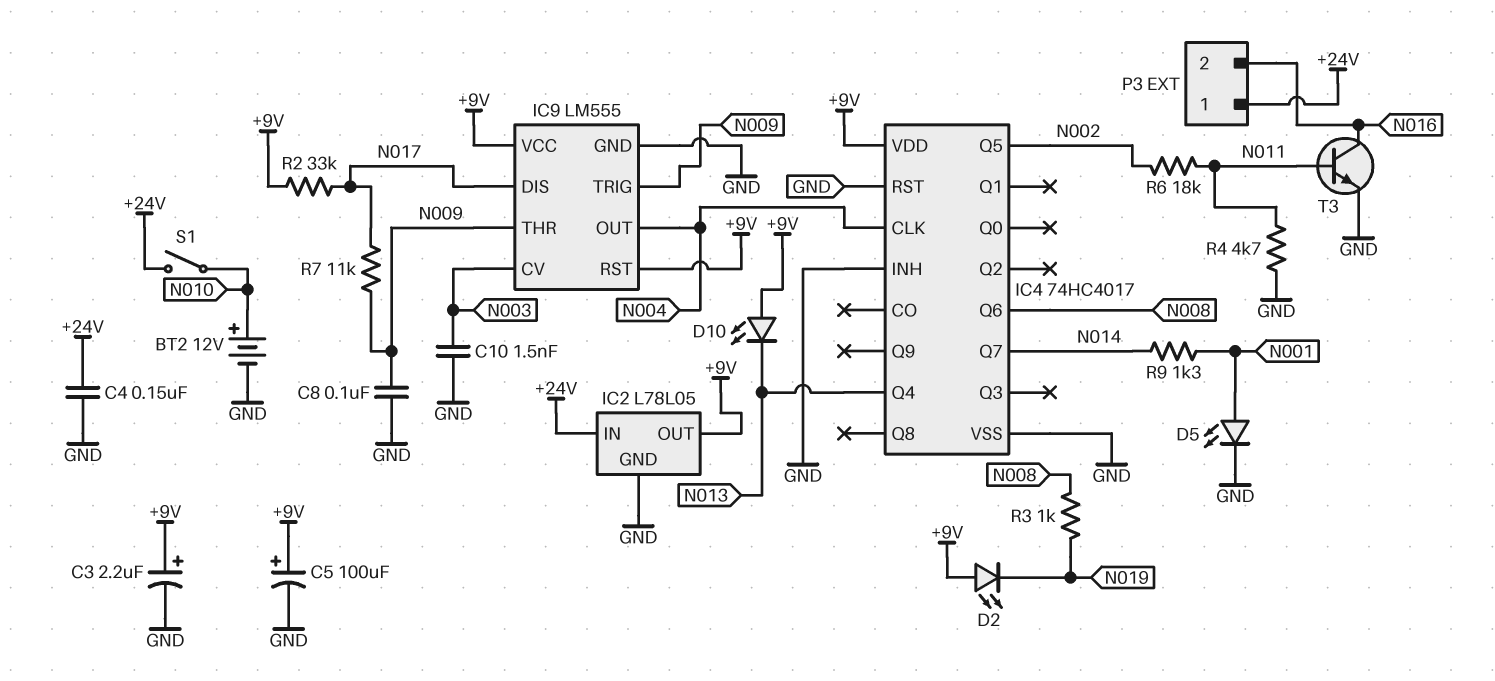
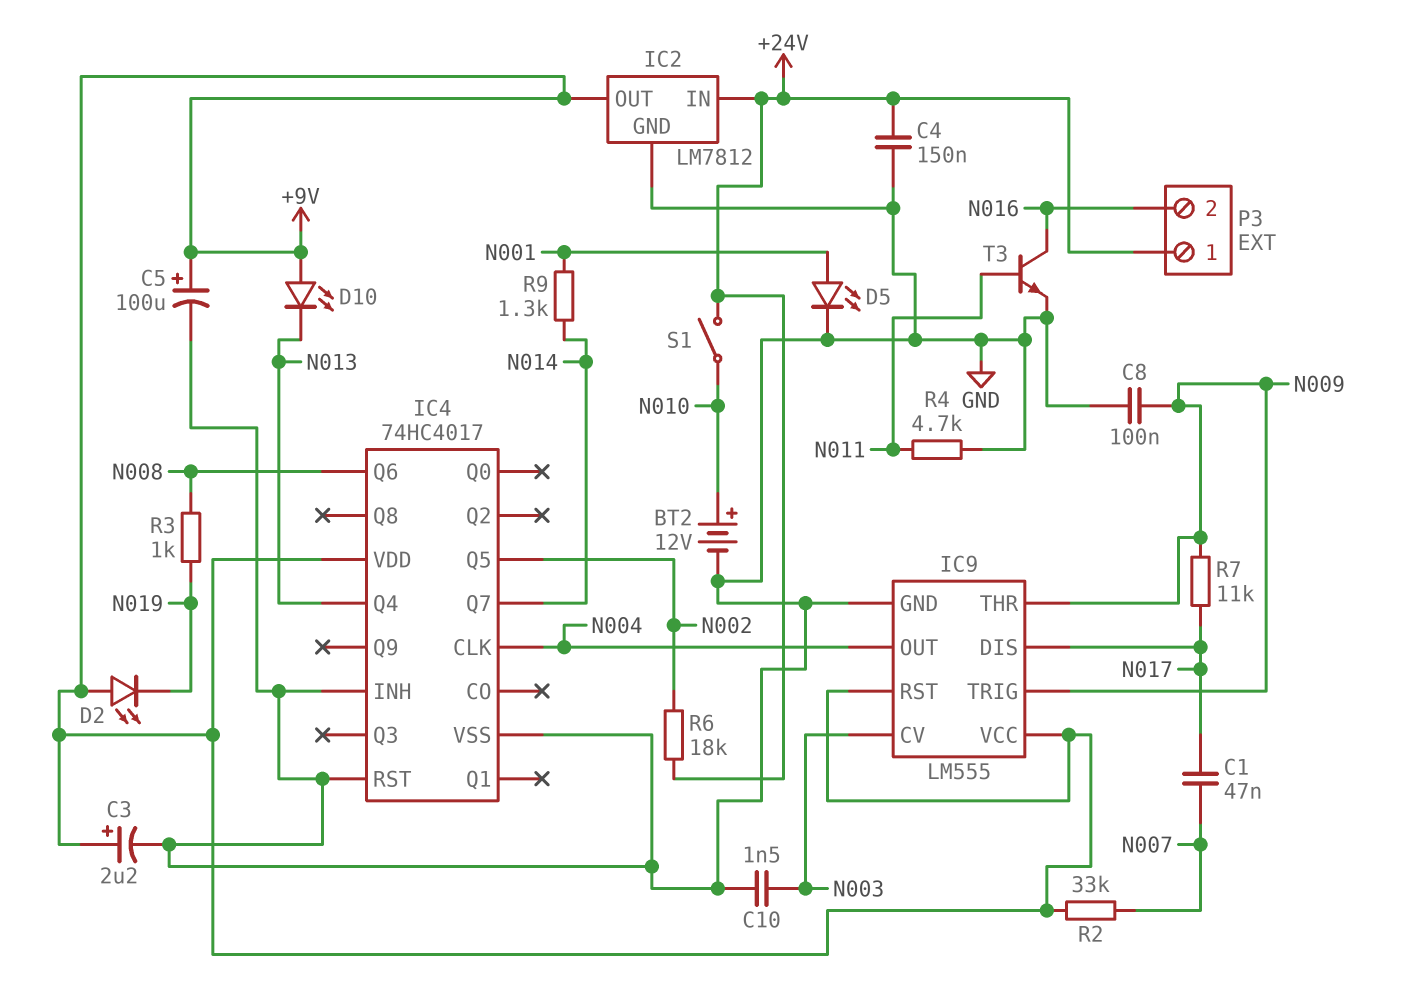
C1: none -> 47nF (N007, N017)
IC2: L78L05 -> LM7812
R2: 33k (+9V, N017) -> 33k (+9V, N007)
R6: 18k (N002, N011) -> 18k (+24V, N002)

